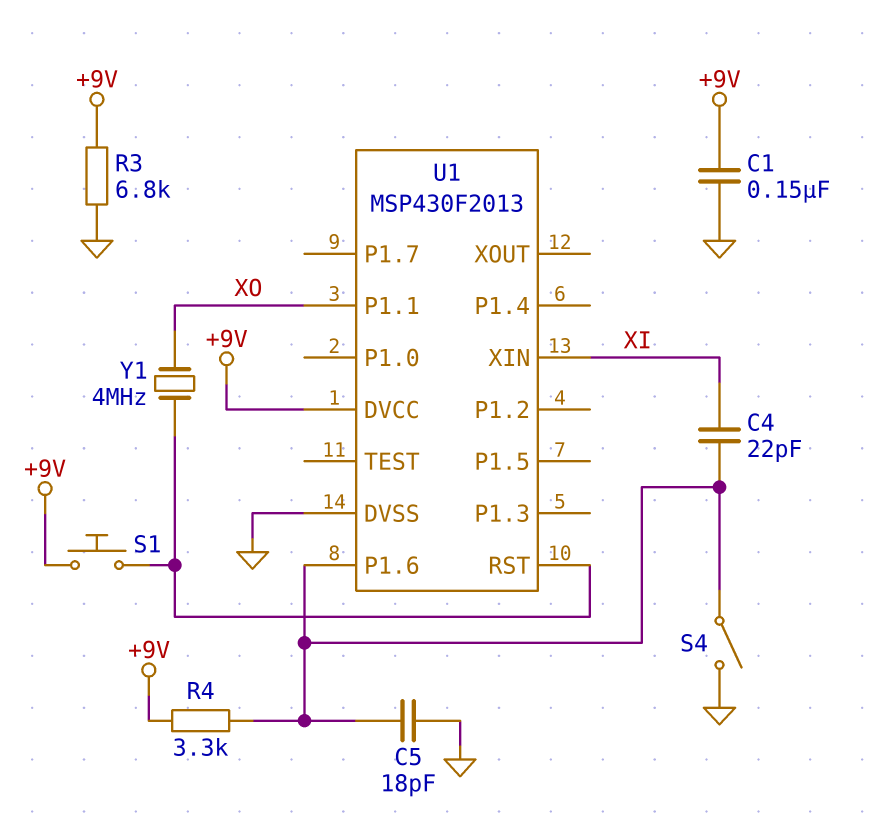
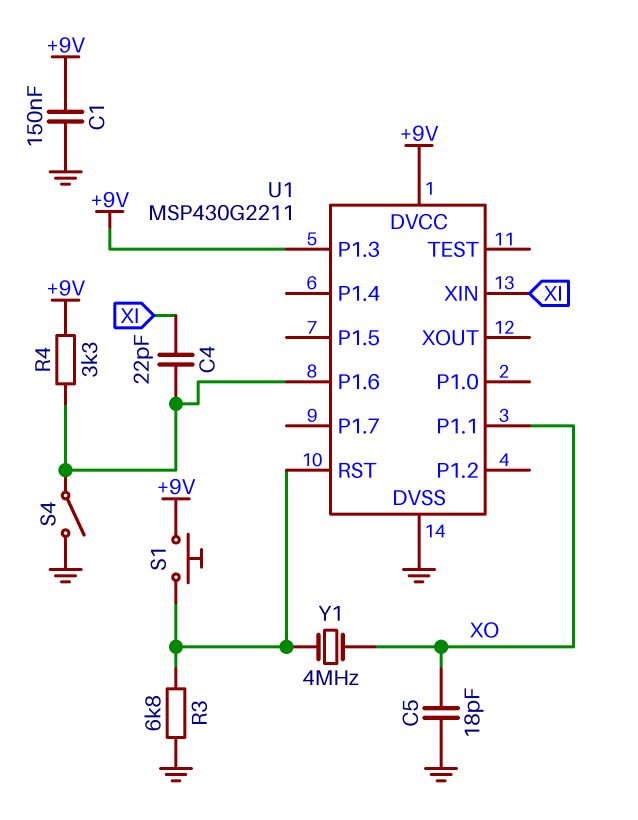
C5: 18pF (GND, U1/P1.6) -> 18pF (GND, XO)
R3: 6.8k (+9V, GND) -> 6.8k (GND, U1/RST)
U1: MSP430F2013 -> MSP430G2211
U1 pin P1.3: none -> +9V

